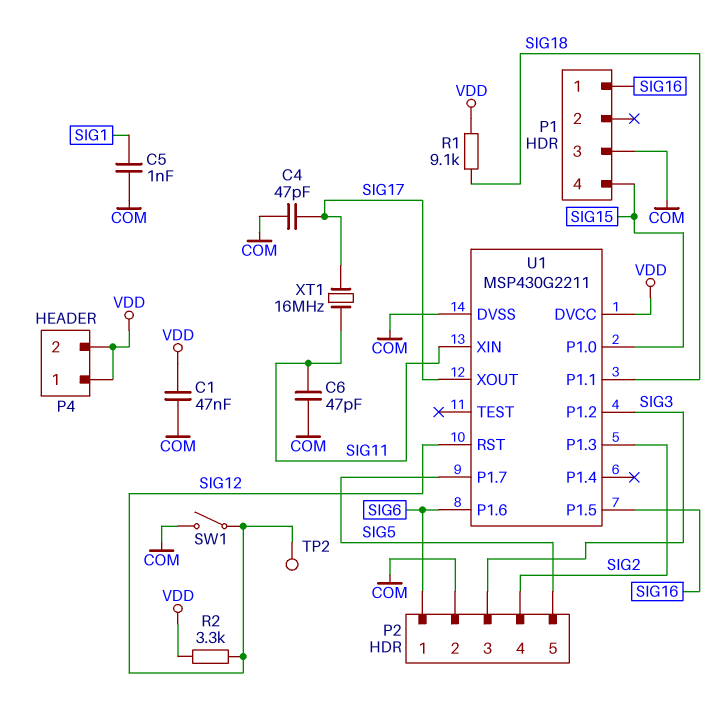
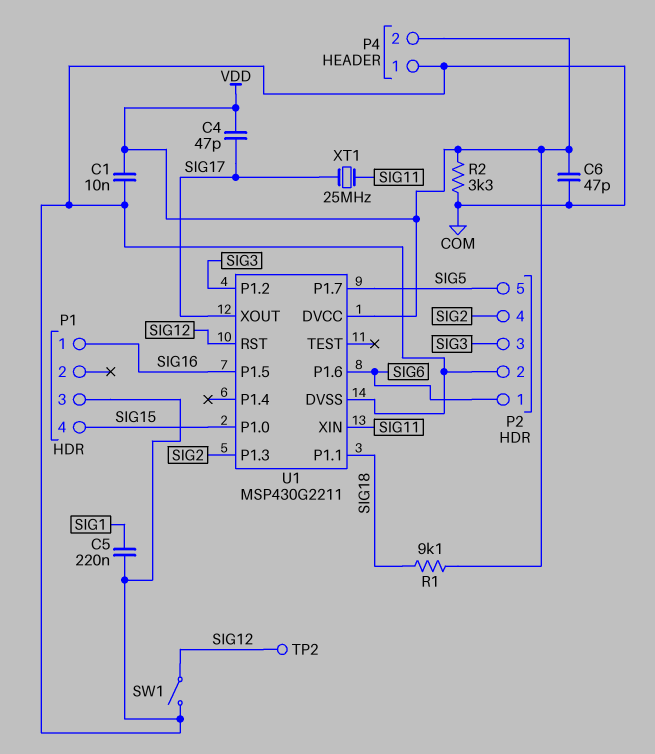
C1: 47nF (COM, VDD) -> 10nF (COM, VDD)
C4: 47pF (COM, SIG17) -> 47pF (SIG17, VDD)
C5: 1nF (COM, SIG1) -> 220nF (COM, SIG1)
C6: 47pF (COM, SIG11) -> 47pF (COM, VDD)
P4 pin 1: VDD -> COM
R2: 3.3k (SIG12, VDD) -> 3.3k (COM, VDD)
XT1: 16MHz (SIG11, SIG17) -> 25MHz (SIG11, SIG17)

